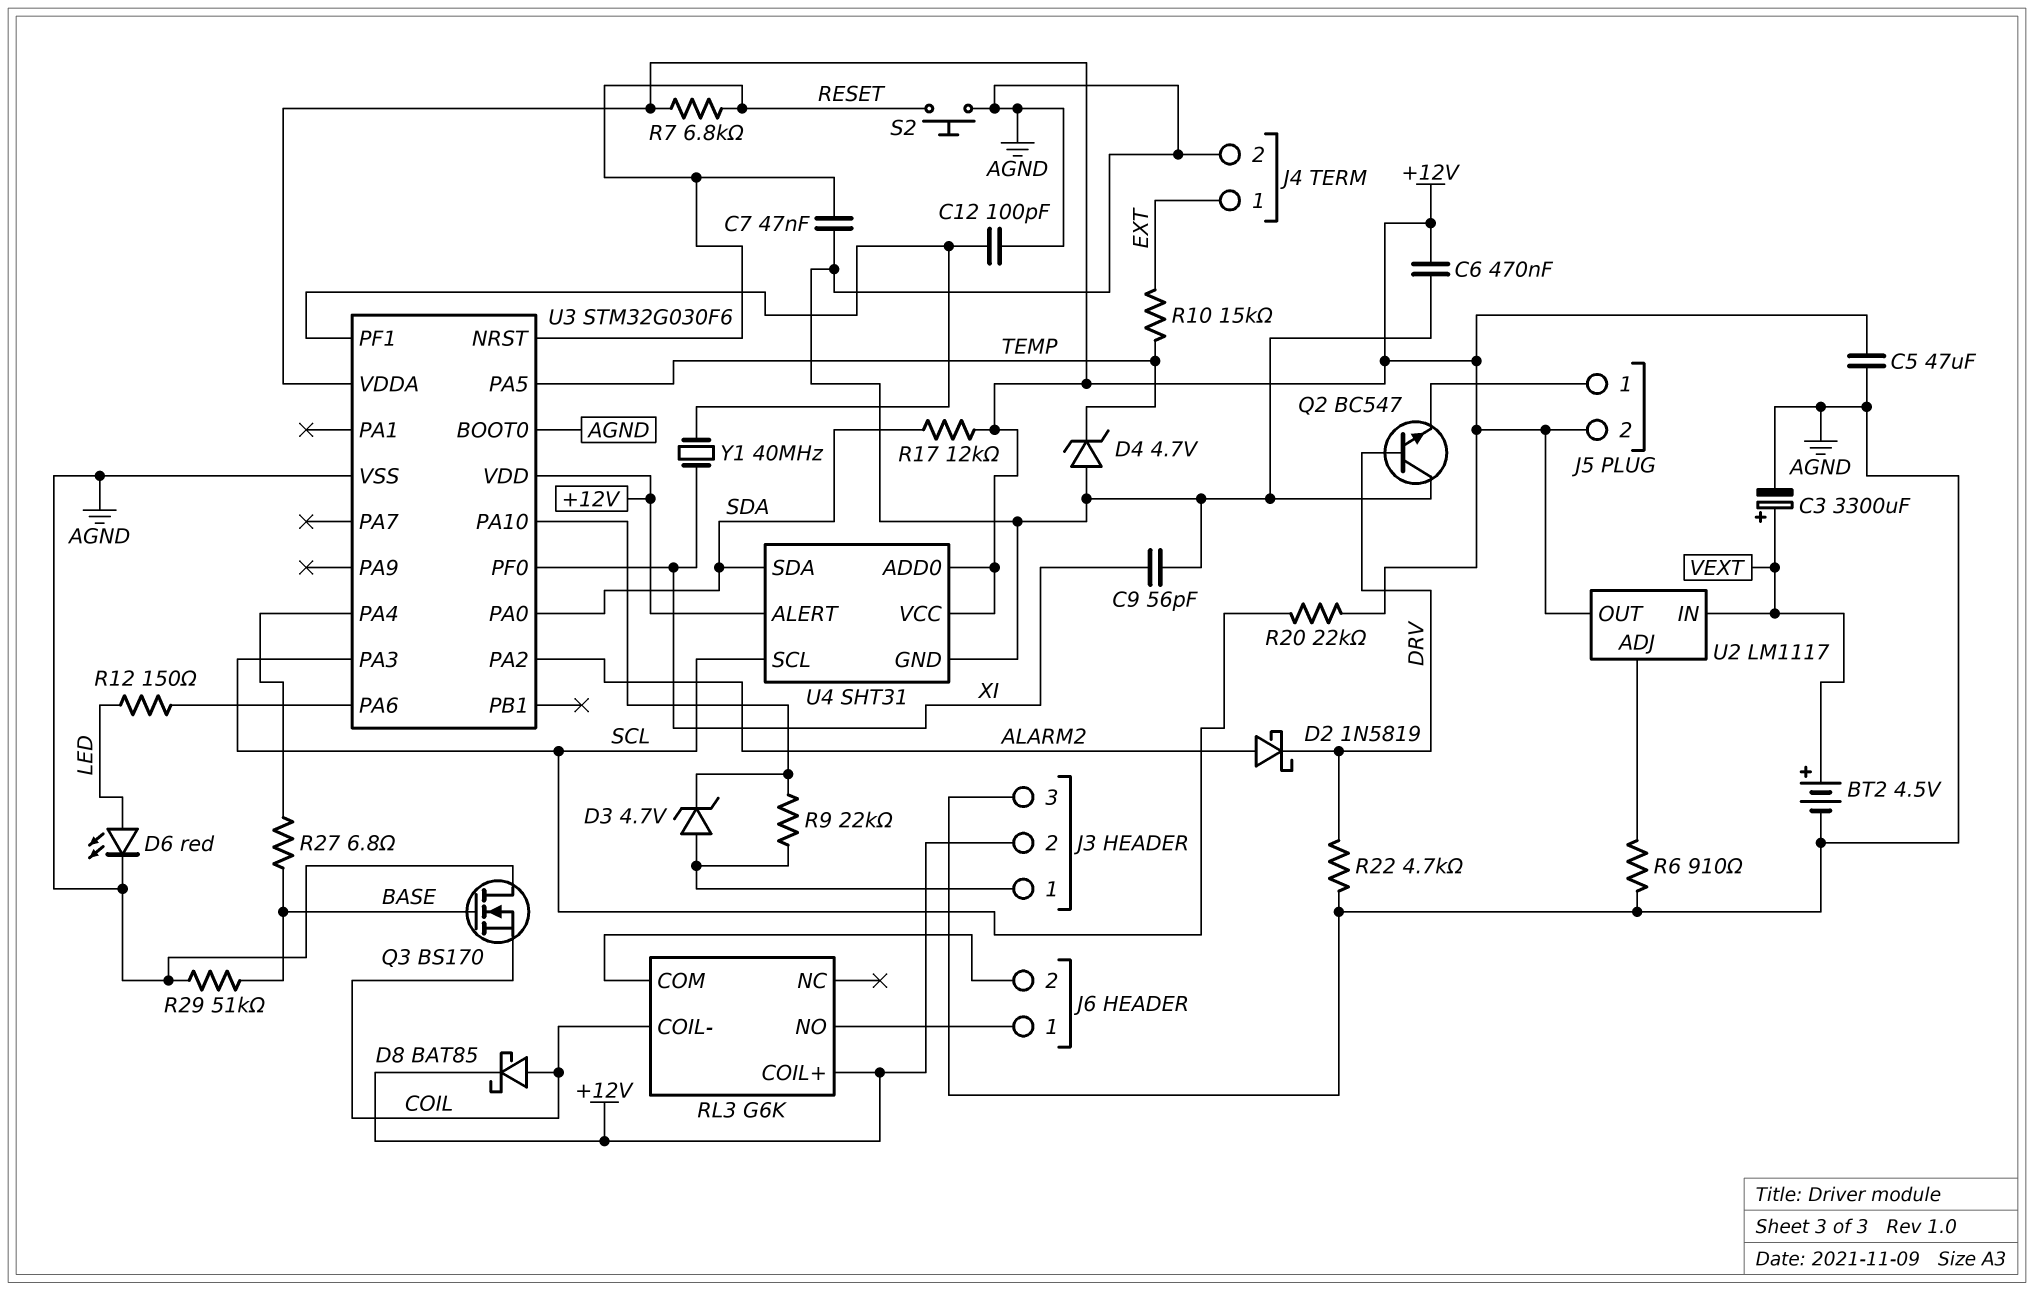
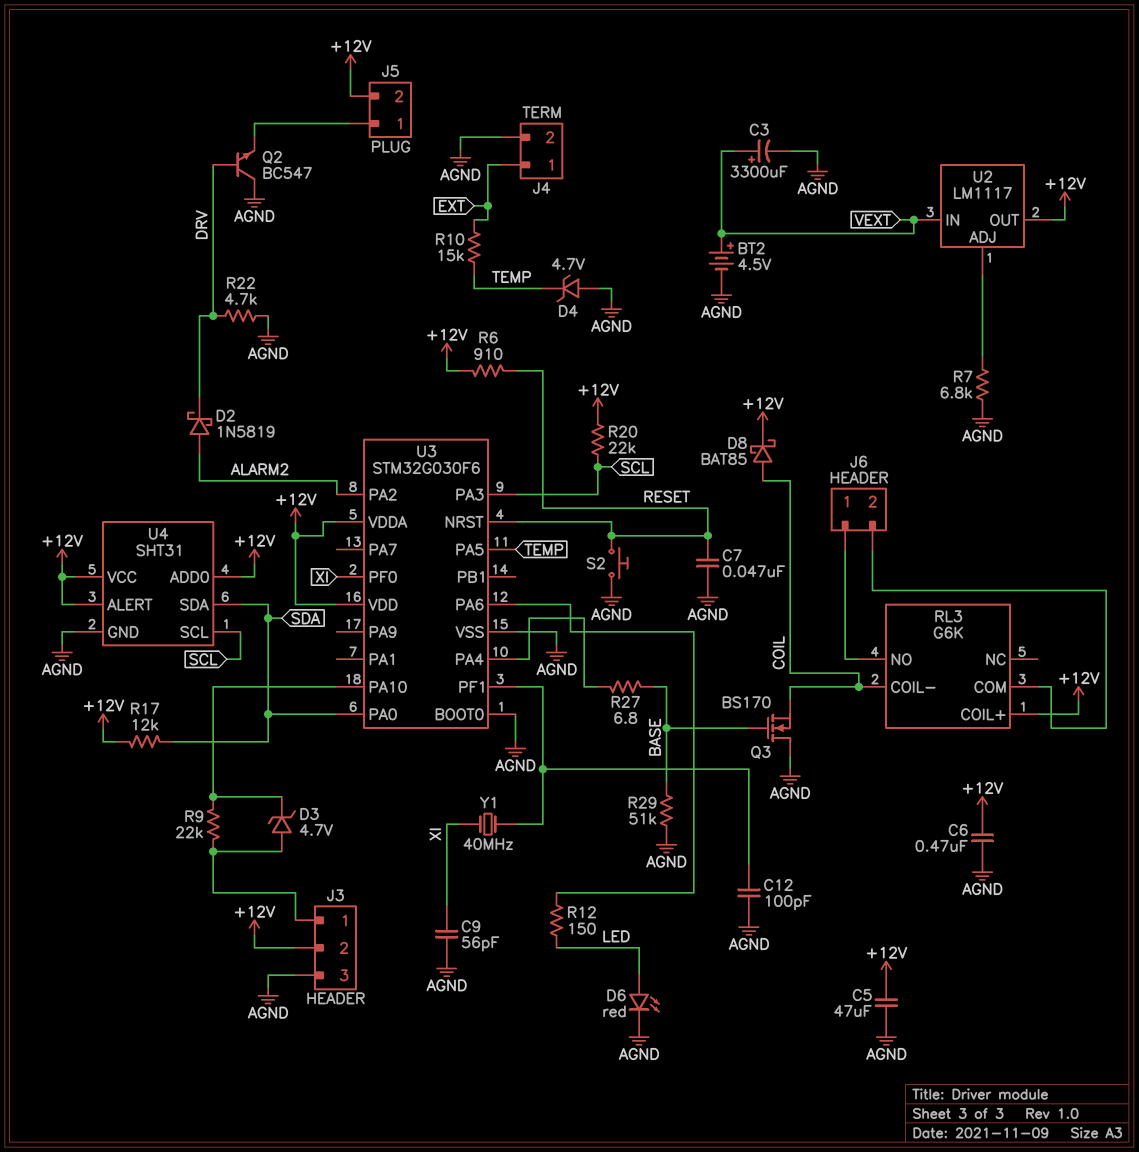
R6: 910 (AGND, U2/ADJ) -> 910 (+12V, RESET)
R7: 6.8k (+12V, RESET) -> 6.8k (AGND, U2/ADJ)

